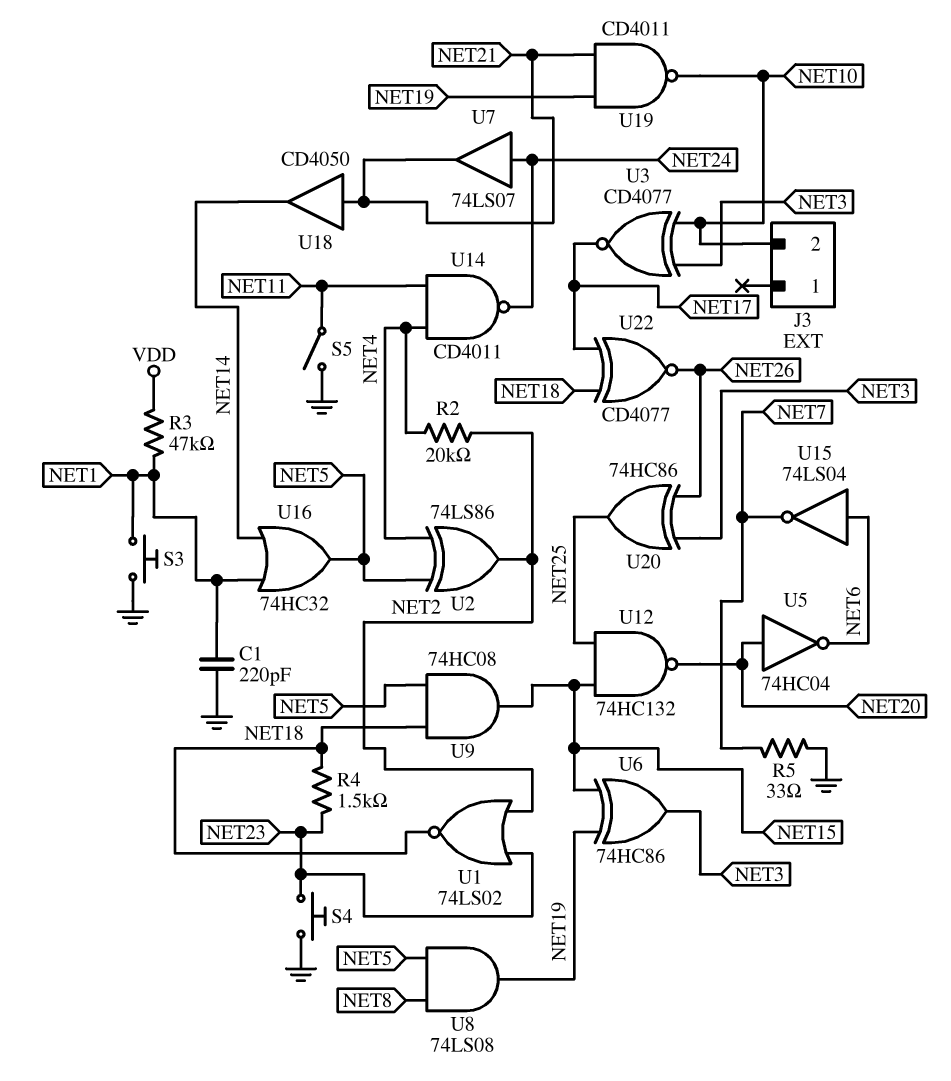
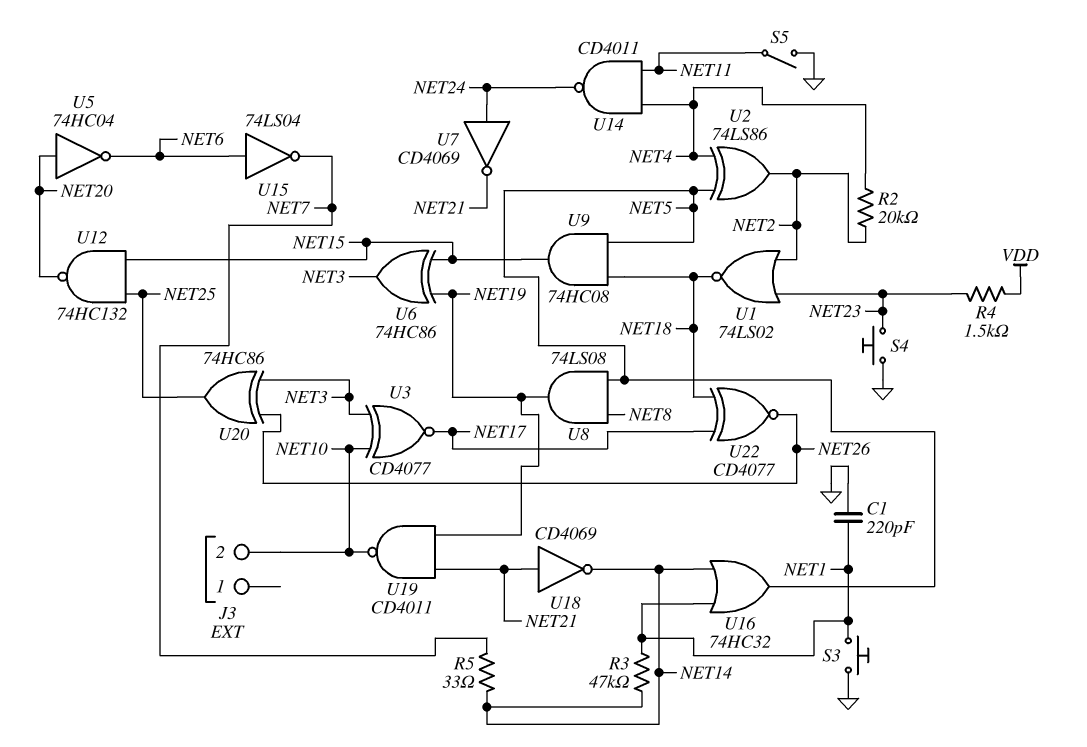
R3: 47k (NET1, VDD) -> 47k (NET1, NET14)
R4: 1.5k (NET18, NET23) -> 1.5k (NET23, VDD)
R5: 33 (GND, NET7) -> 33 (NET7, NET14)
U7: buffer 74LS07 (in NET24, out NET21) -> NOT CD4069 (in NET24, out NET21)
U18: buffer CD4050 (in NET21, out NET14) -> NOT CD4069 (in NET21, out NET14)

